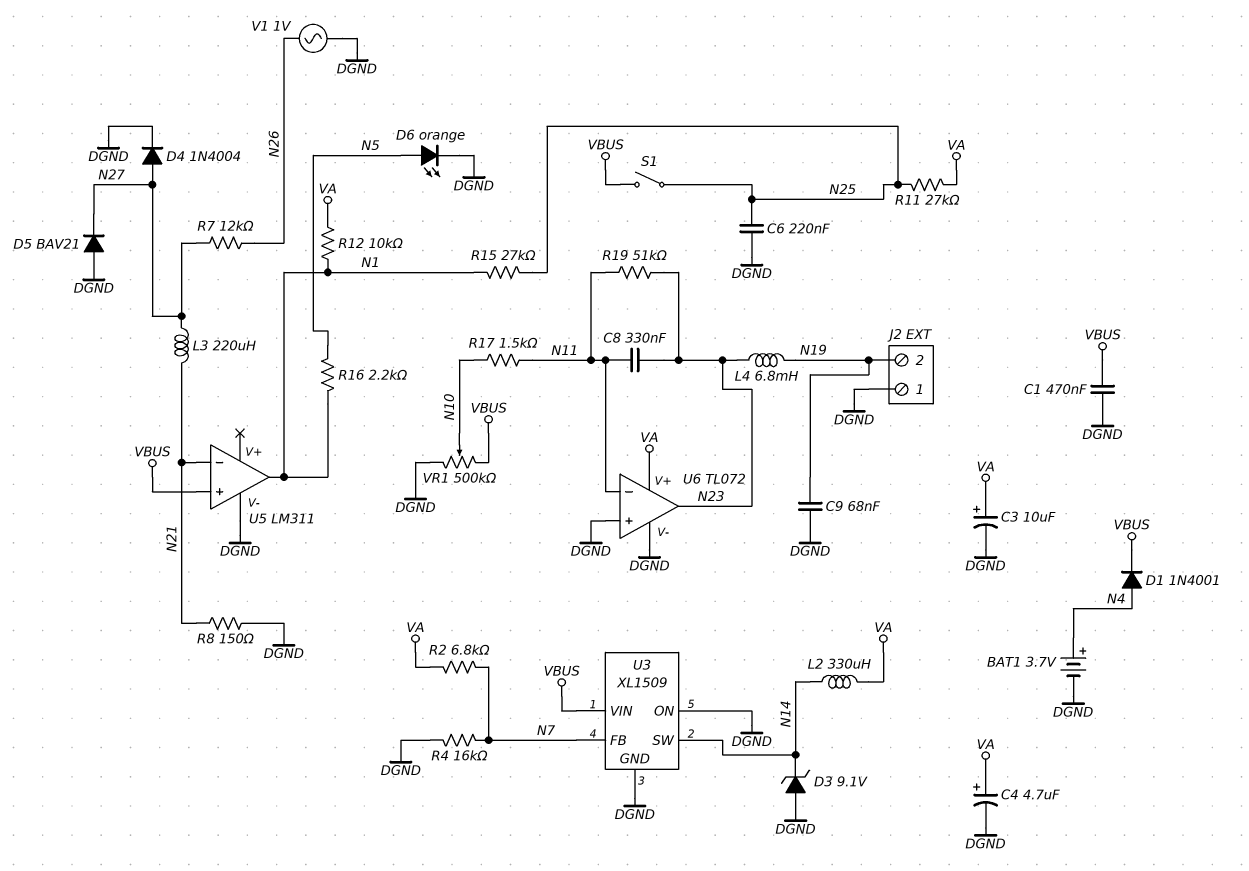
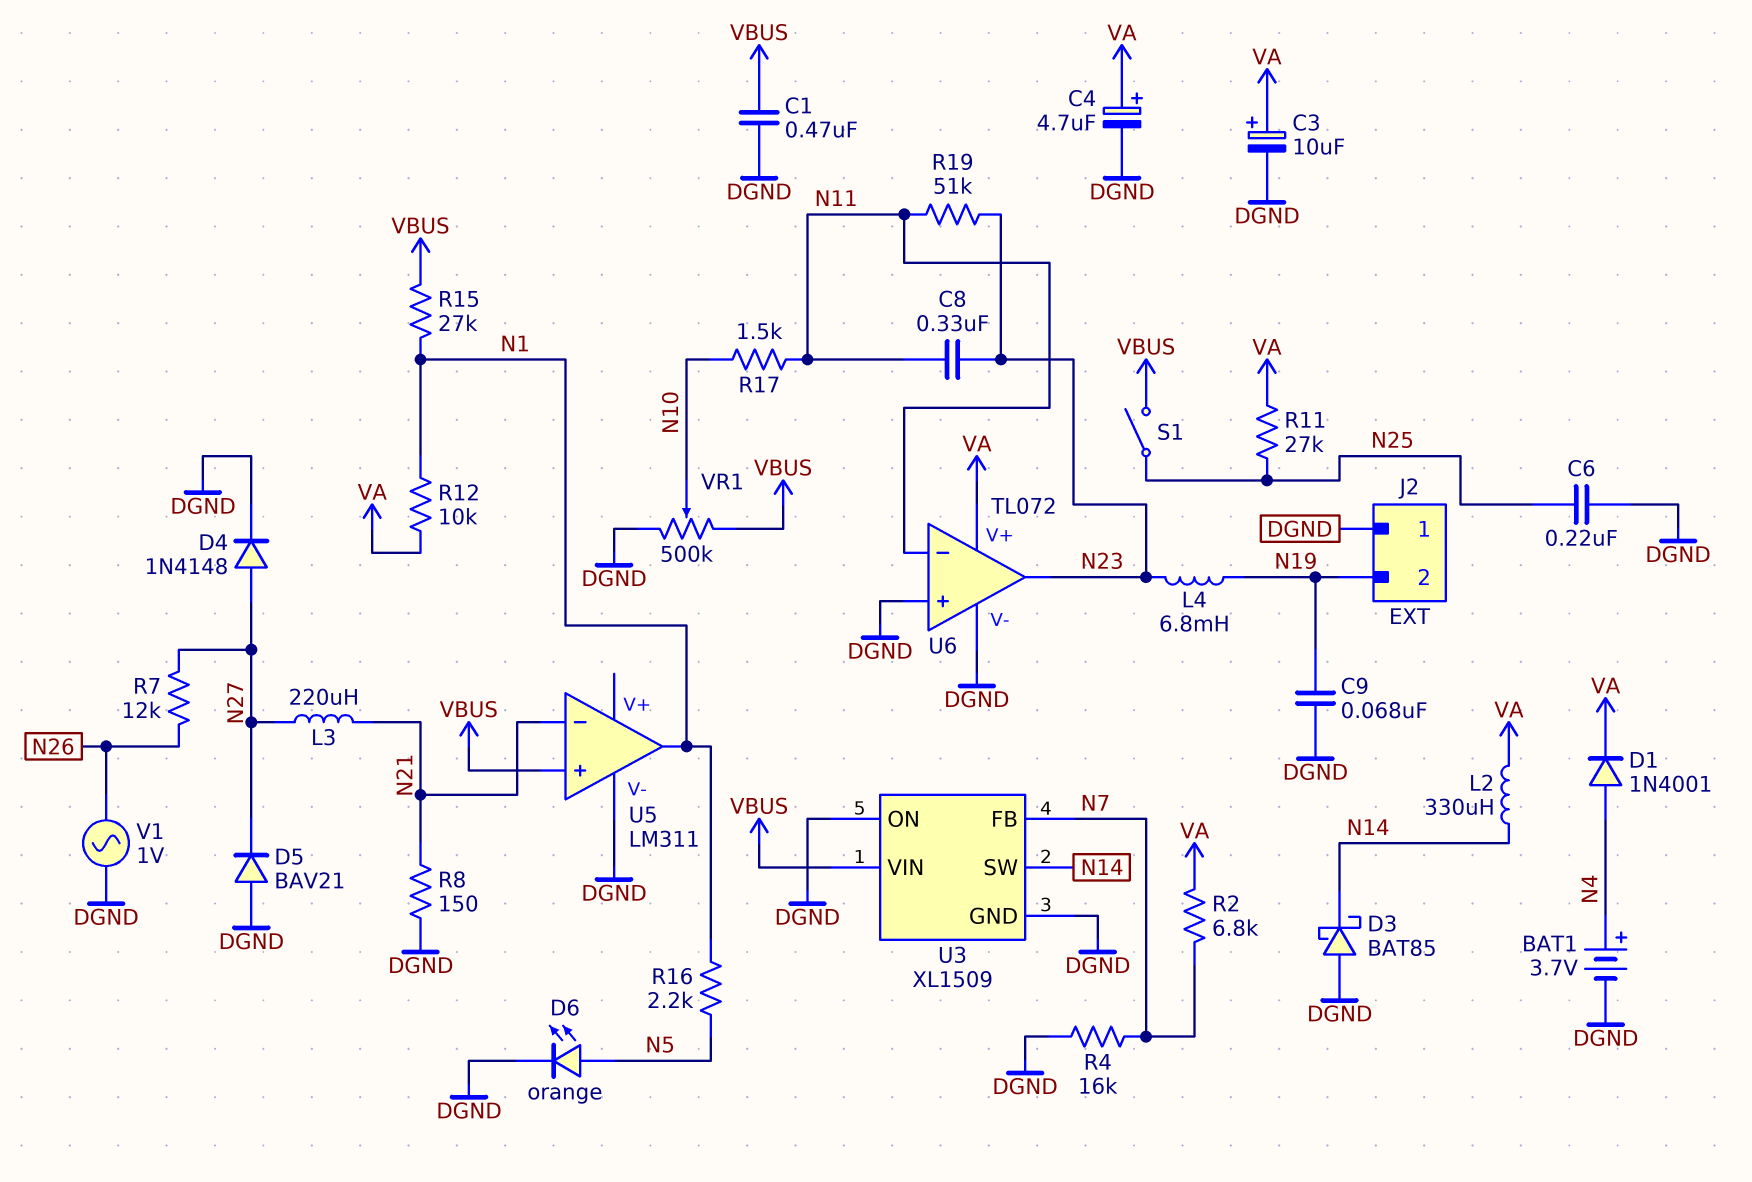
D1: diode 1N4001 (A N4, K VBUS) -> diode 1N4001 (A N4, K VA)
D3: zener 9.1V (A DGND, K N14) -> schottky BAT85 (A DGND, K N14)
D4: diode 1N4004 (A N27, K DGND) -> diode 1N4148 (A N27, K DGND)
R15: 27k (N1, N25) -> 27k (N1, VBUS)

